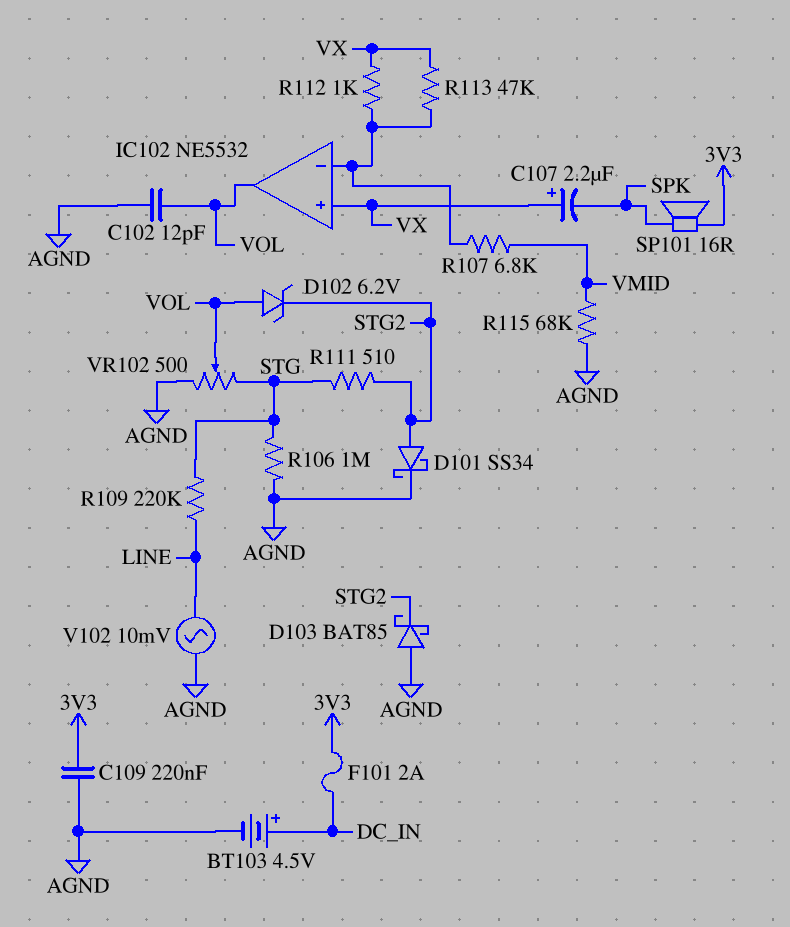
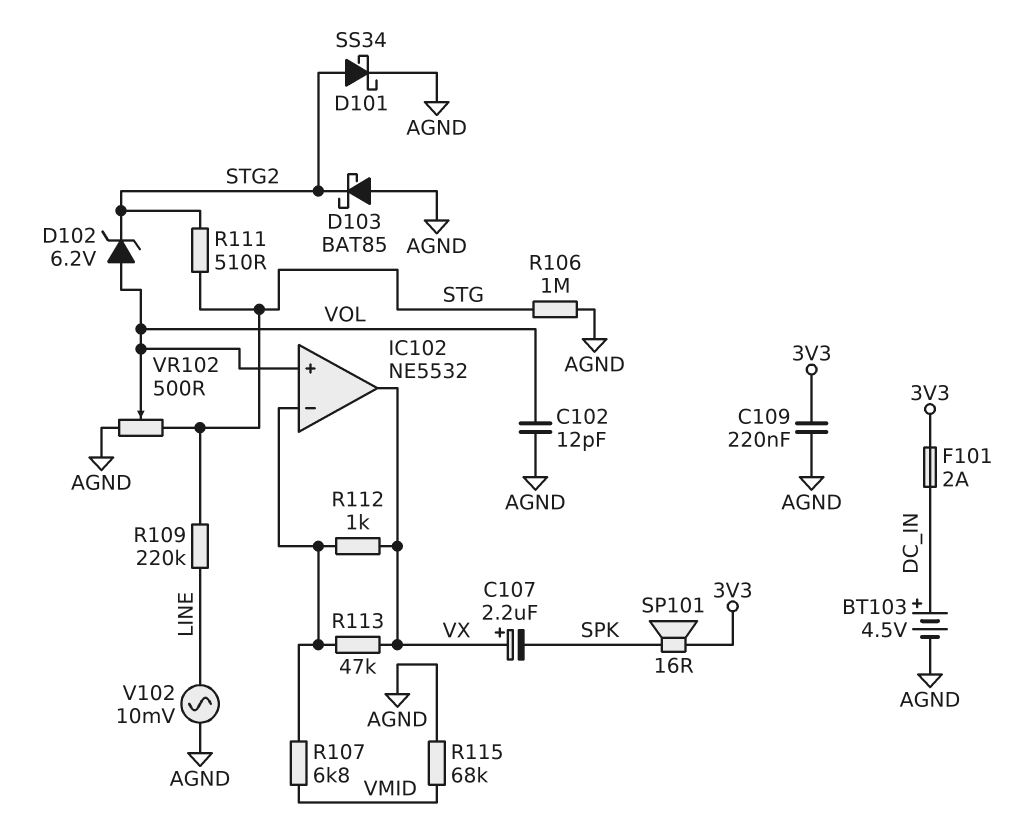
IC102 pin in+: VX -> VOL
IC102 pin out: VOL -> VX

